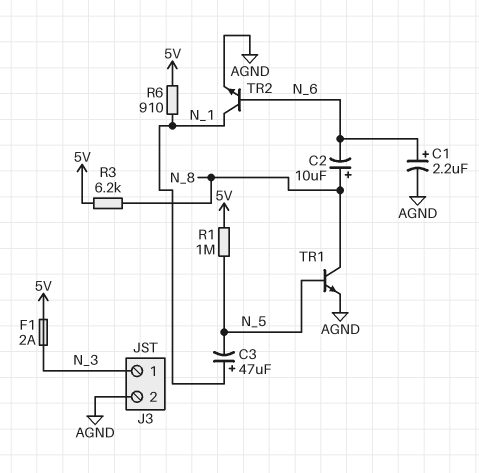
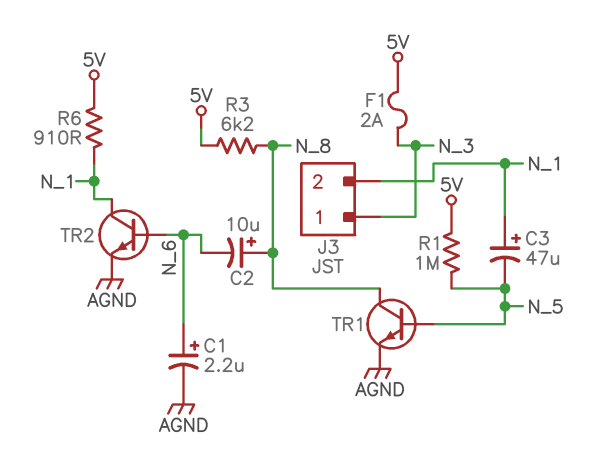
J3 pin 2: AGND -> N_1

